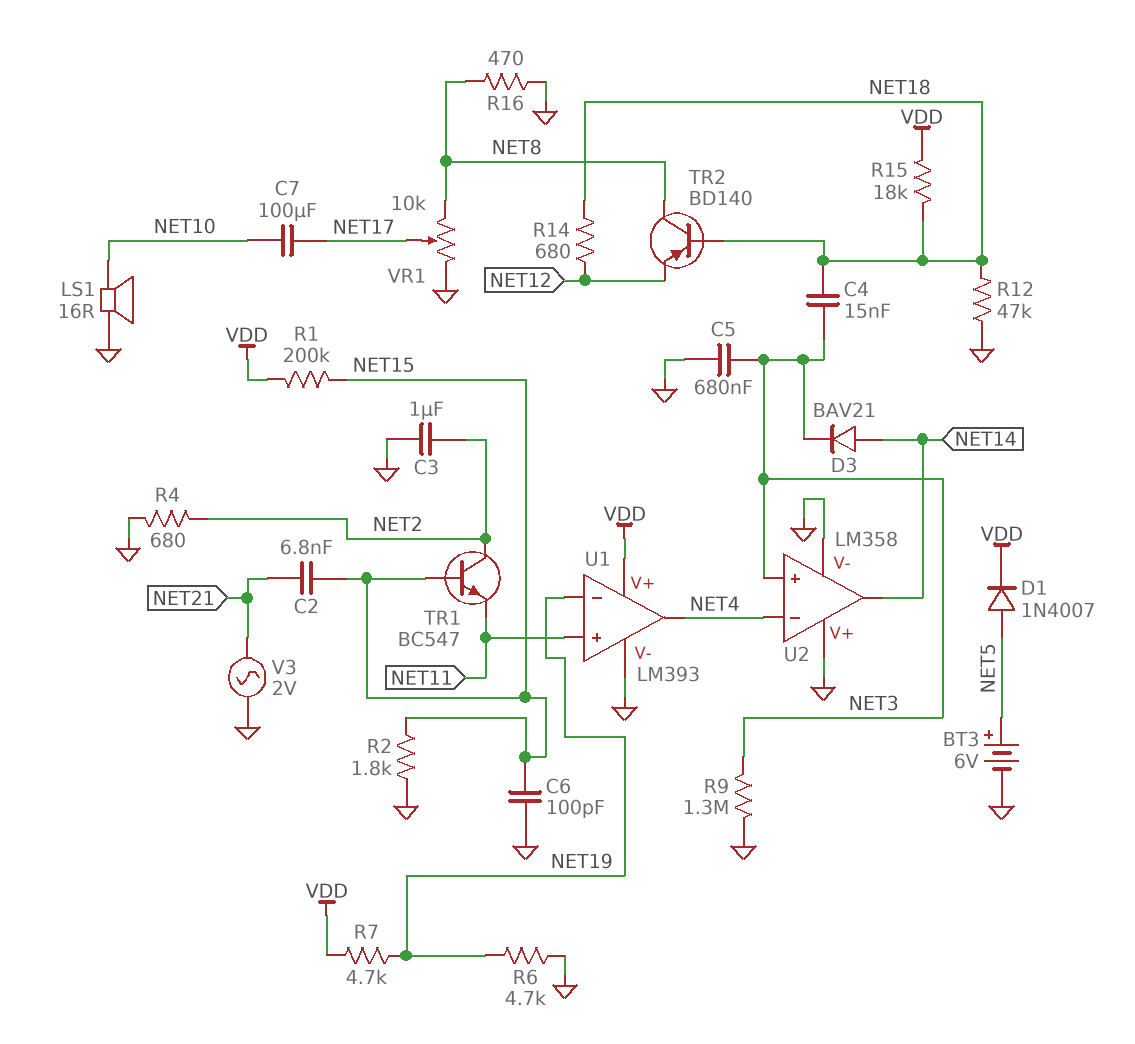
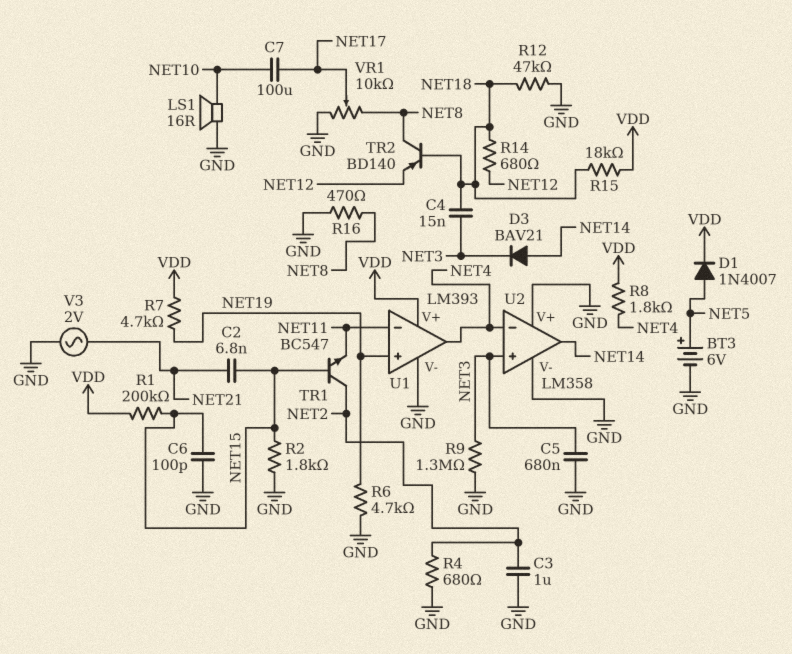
R8: none -> 1.8k (NET4, VDD)
U1 pin in+: NET11 -> NET19
U1 pin in-: NET19 -> NET11

